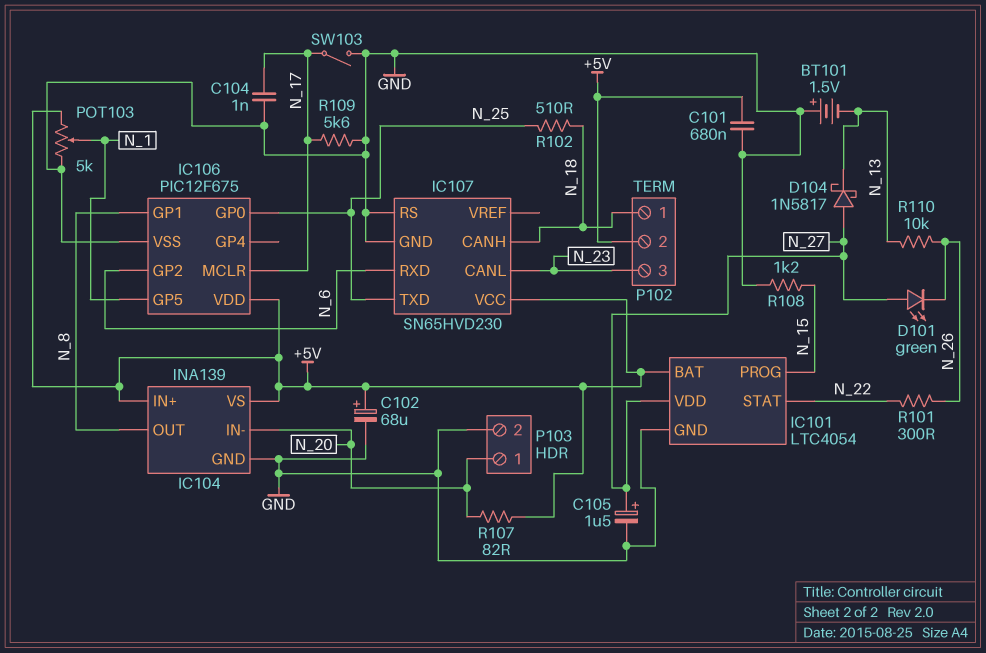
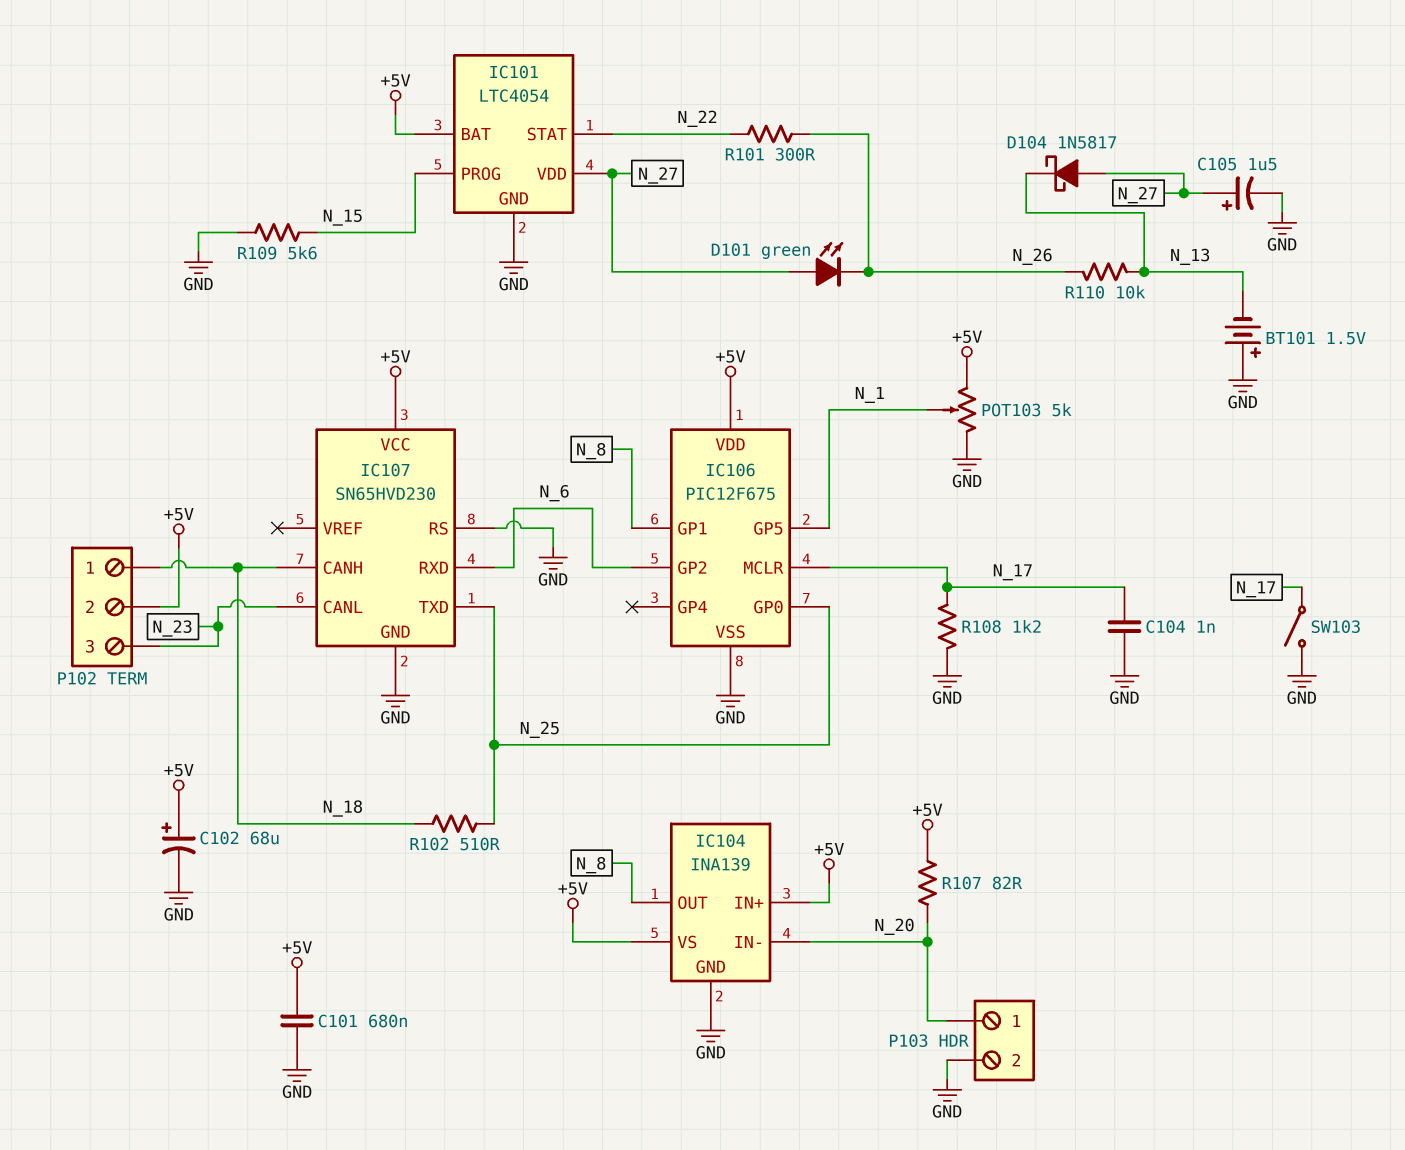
R108: 1.2k (GND, N_15) -> 1.2k (GND, N_17)
R109: 5.6k (GND, N_17) -> 5.6k (GND, N_15)

